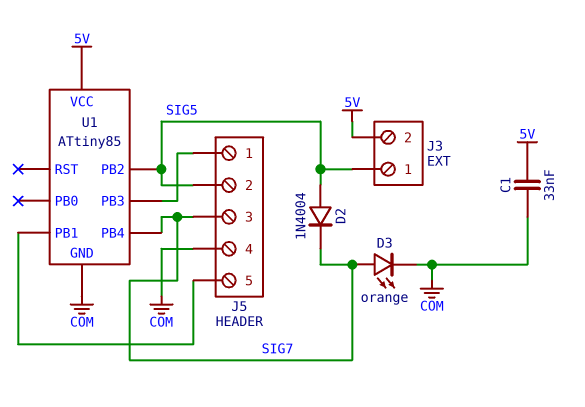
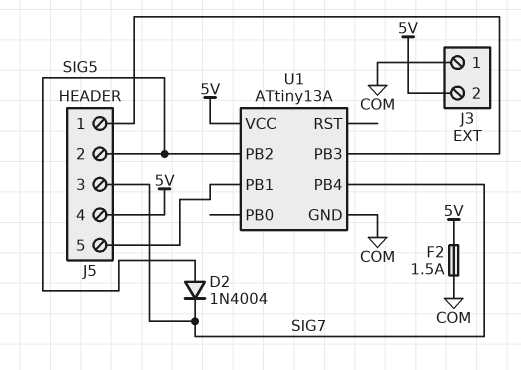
C1: 33nF (5V, COM) -> none
D3: LED orange (A SIG7, K COM) -> none
F2: none -> 1.5A (5V, COM)
J3 pin 1: SIG5 -> COM
J5 pin 4: COM -> 5V
U1: ATtiny85 -> ATtiny13A

